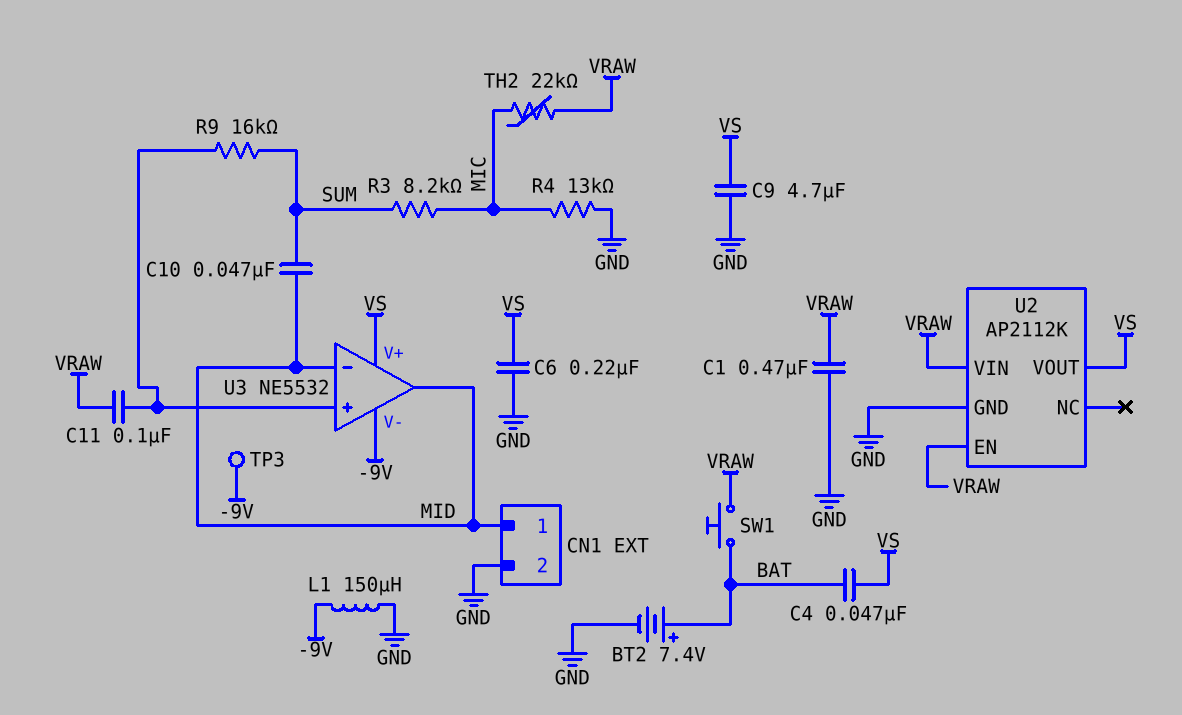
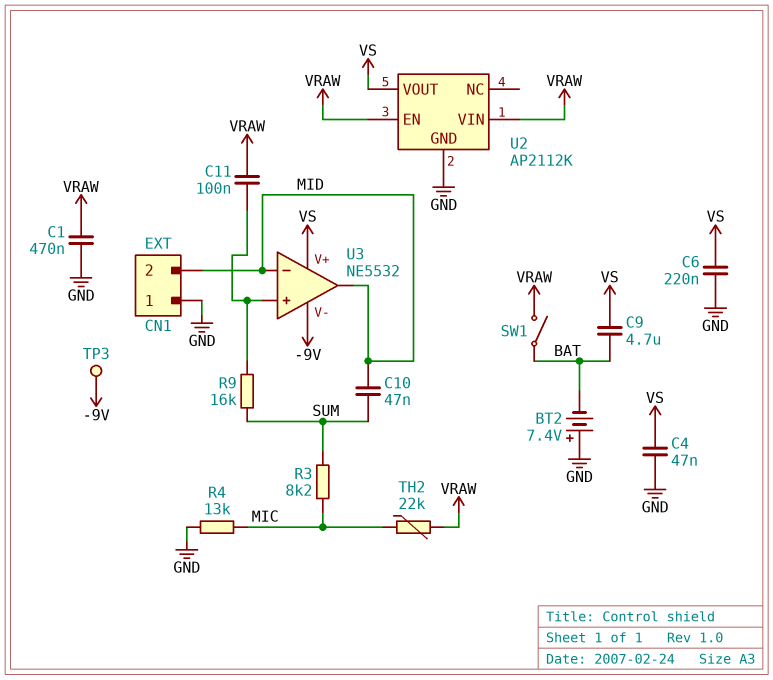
BT2: 7.4V (plus BAT, minus GND) -> 7.4V (plus GND, minus BAT)
C4: 47nF (BAT, VS) -> 47nF (GND, VS)
C9: 4.7uF (GND, VS) -> 4.7uF (BAT, VS)
CN1 pin 1: MID -> GND
CN1 pin 2: GND -> MID
L1: 150uH (-9V, GND) -> none
SW1: button (BAT, VRAW) -> switch (BAT, VRAW)

